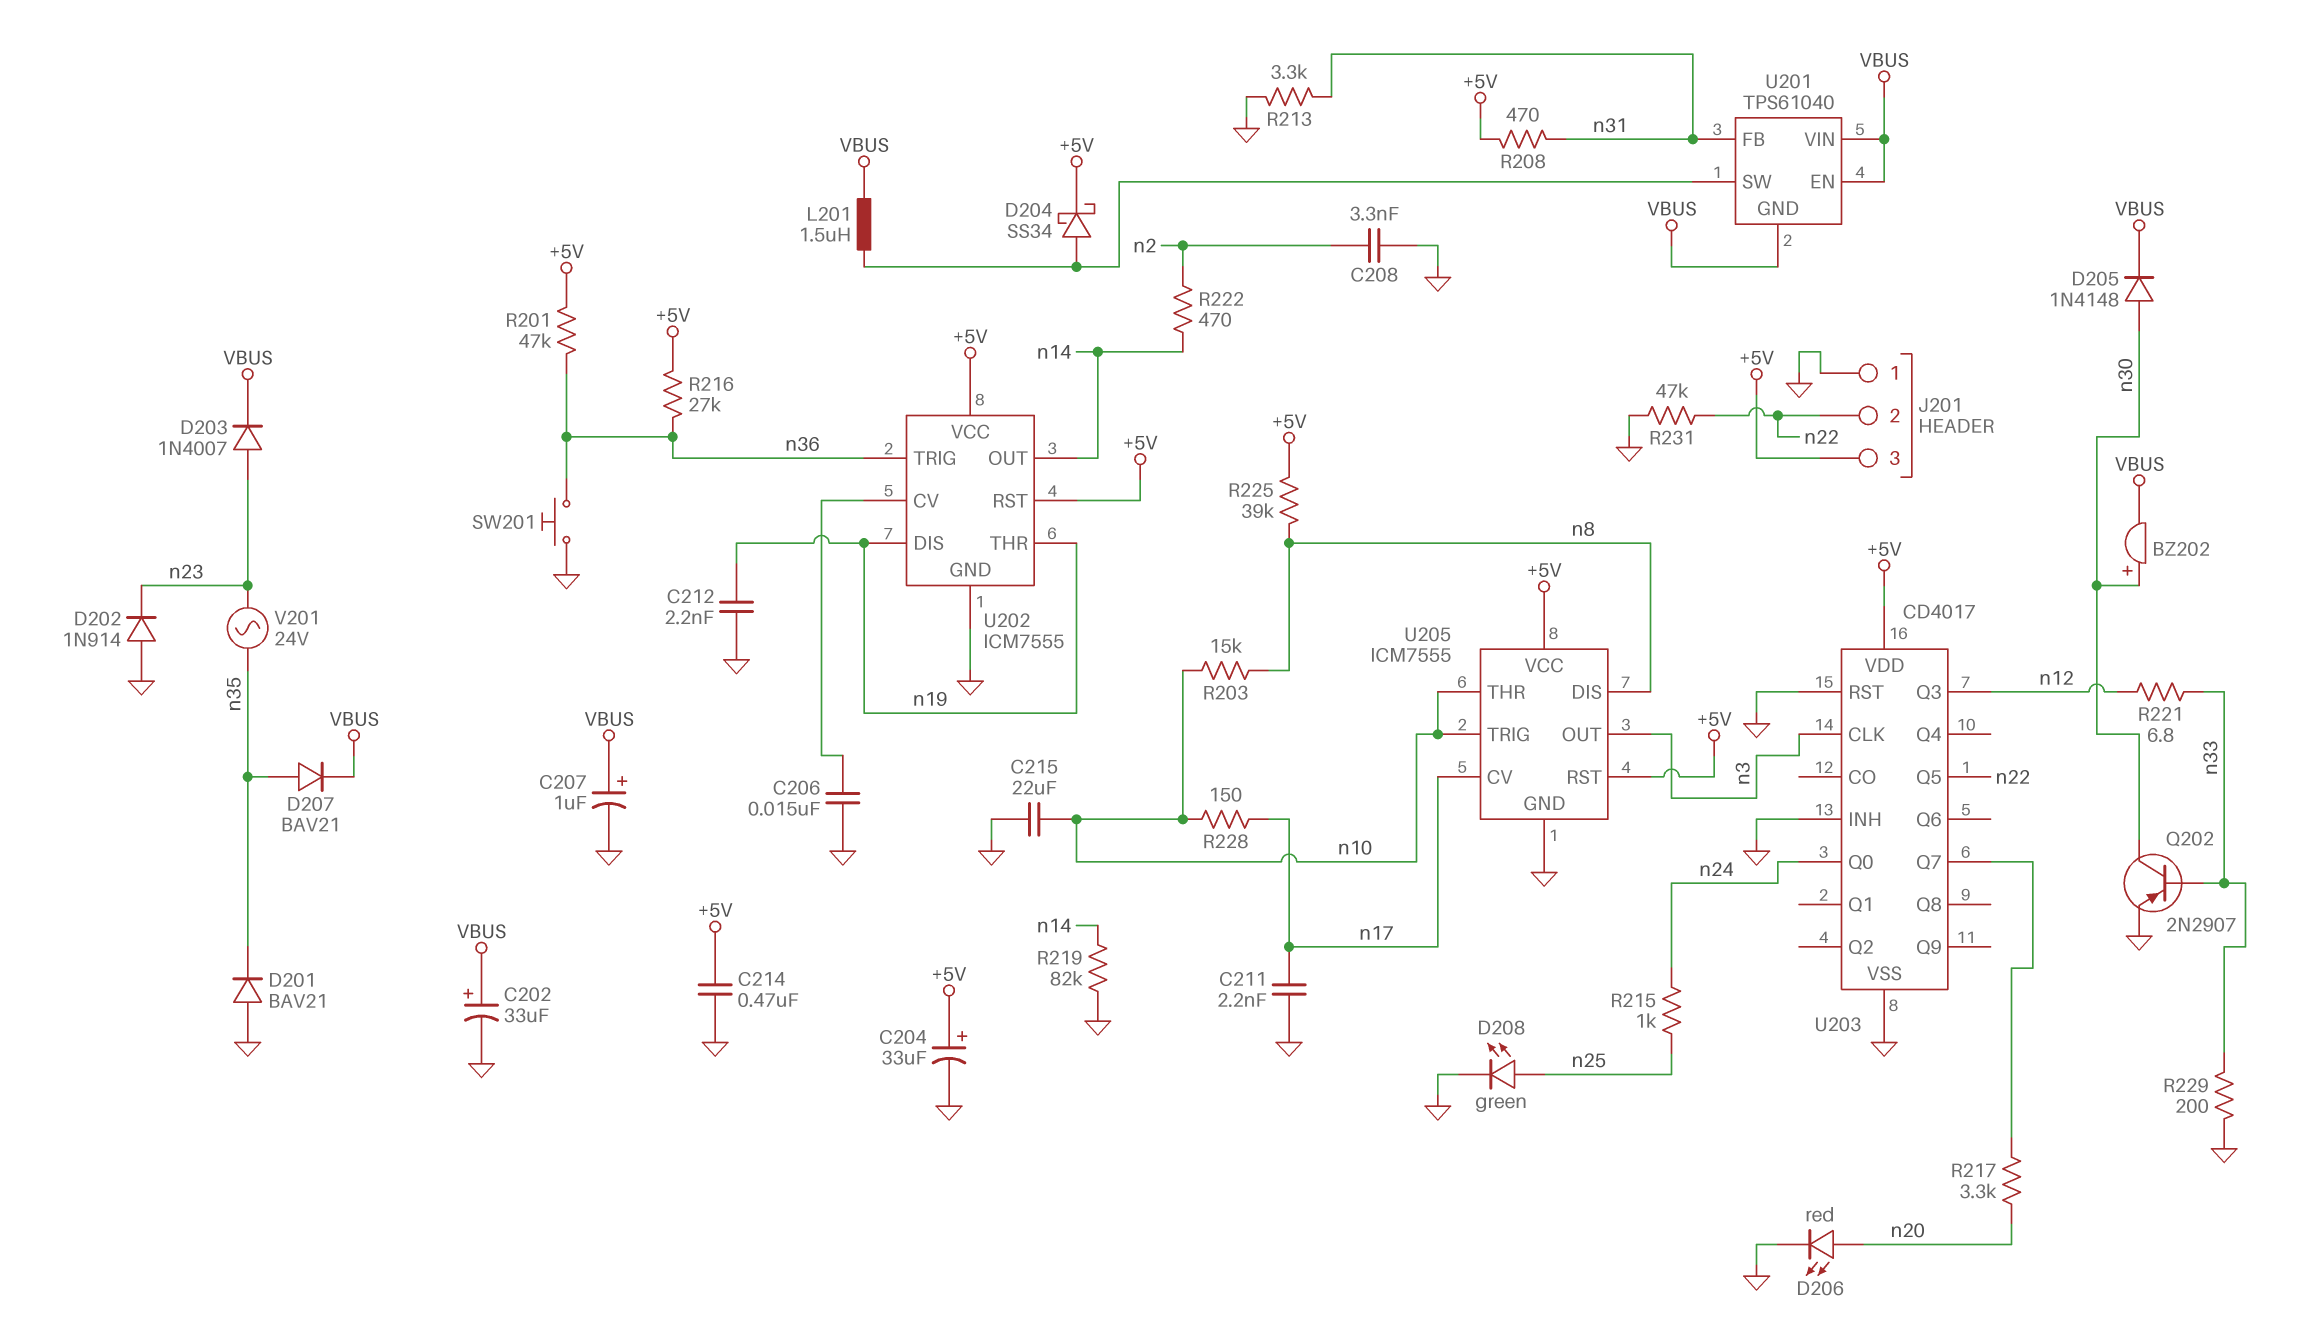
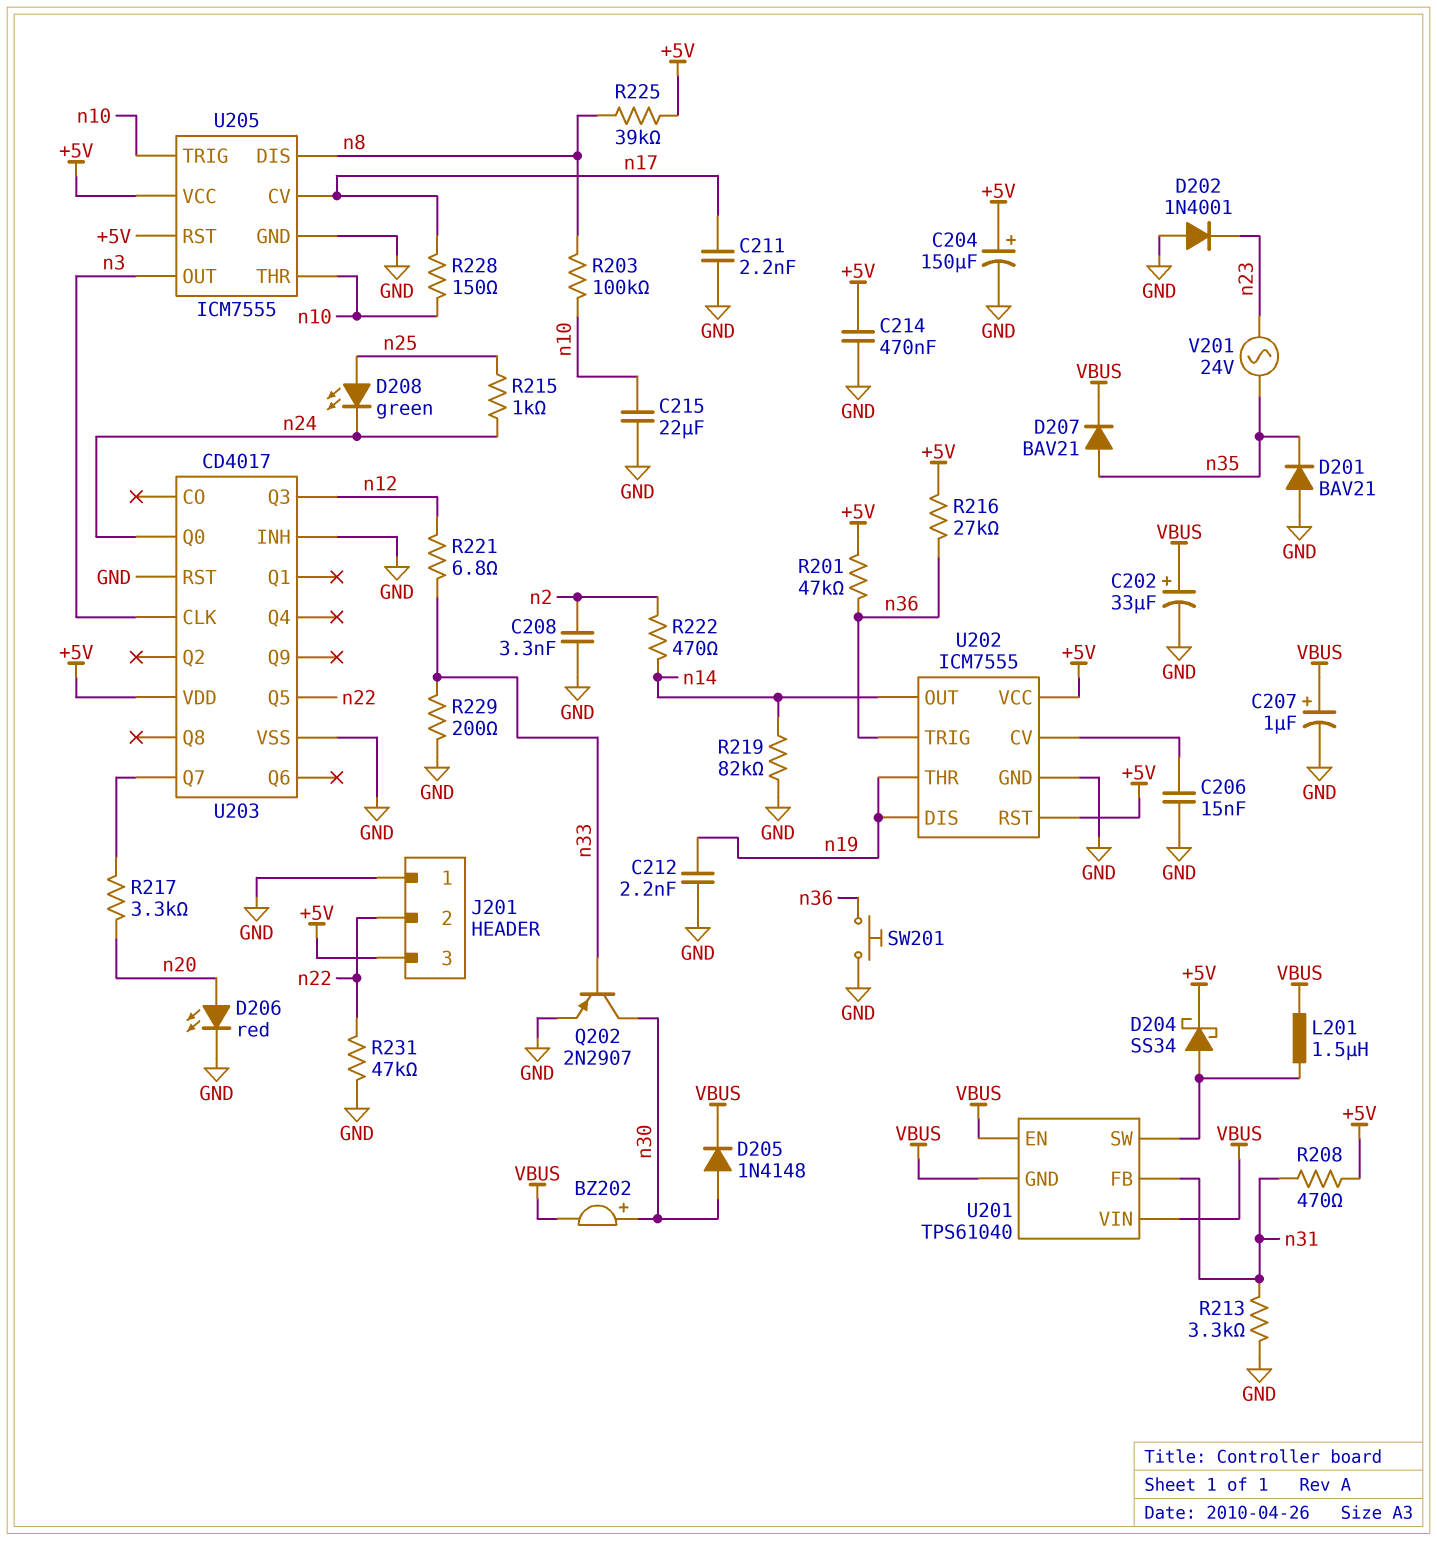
C204: 33uF (plus +5V, minus GND) -> 150uF (plus +5V, minus GND)
D202: diode 1N914 (A GND, K n23) -> diode 1N4001 (A GND, K n23)
D203: diode 1N4007 (A n23, K VBUS) -> none
D208: LED green (A n25, K GND) -> LED green (A n25, K n24)
R203: 15k (n8, n10) -> 100k (n8, n10)

